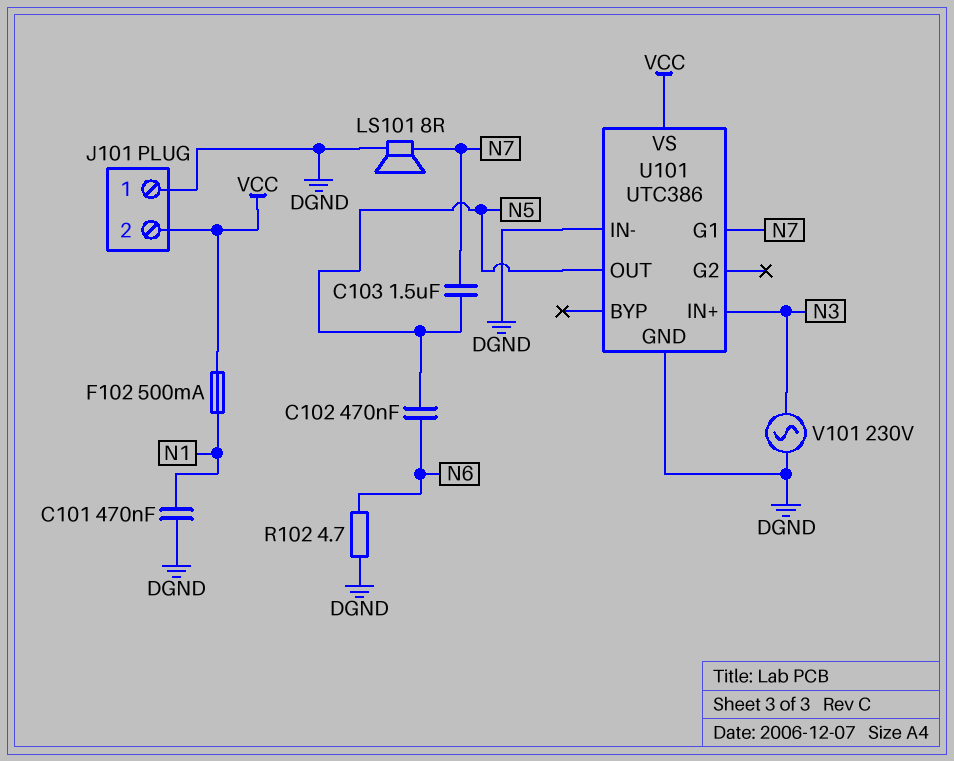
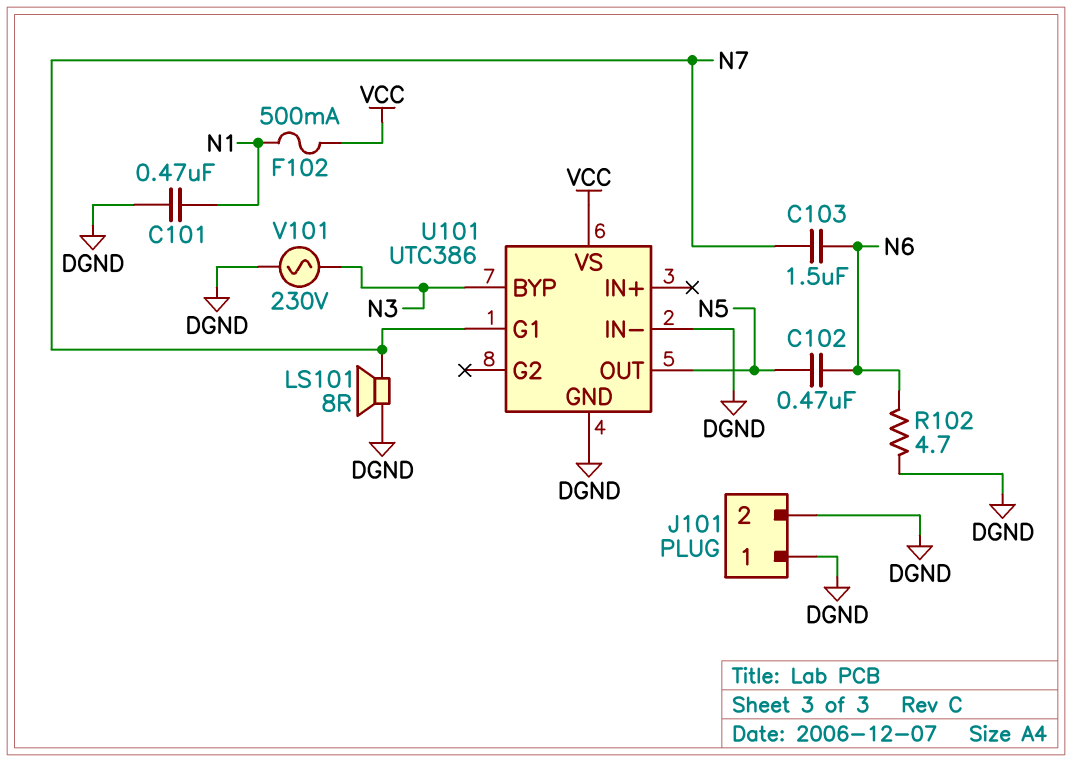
C103: 1.5uF (N5, N7) -> 1.5uF (N6, N7)
J101 pin 2: VCC -> DGND
U101 pin BYP: none -> N3
U101 pin IN+: N3 -> none

